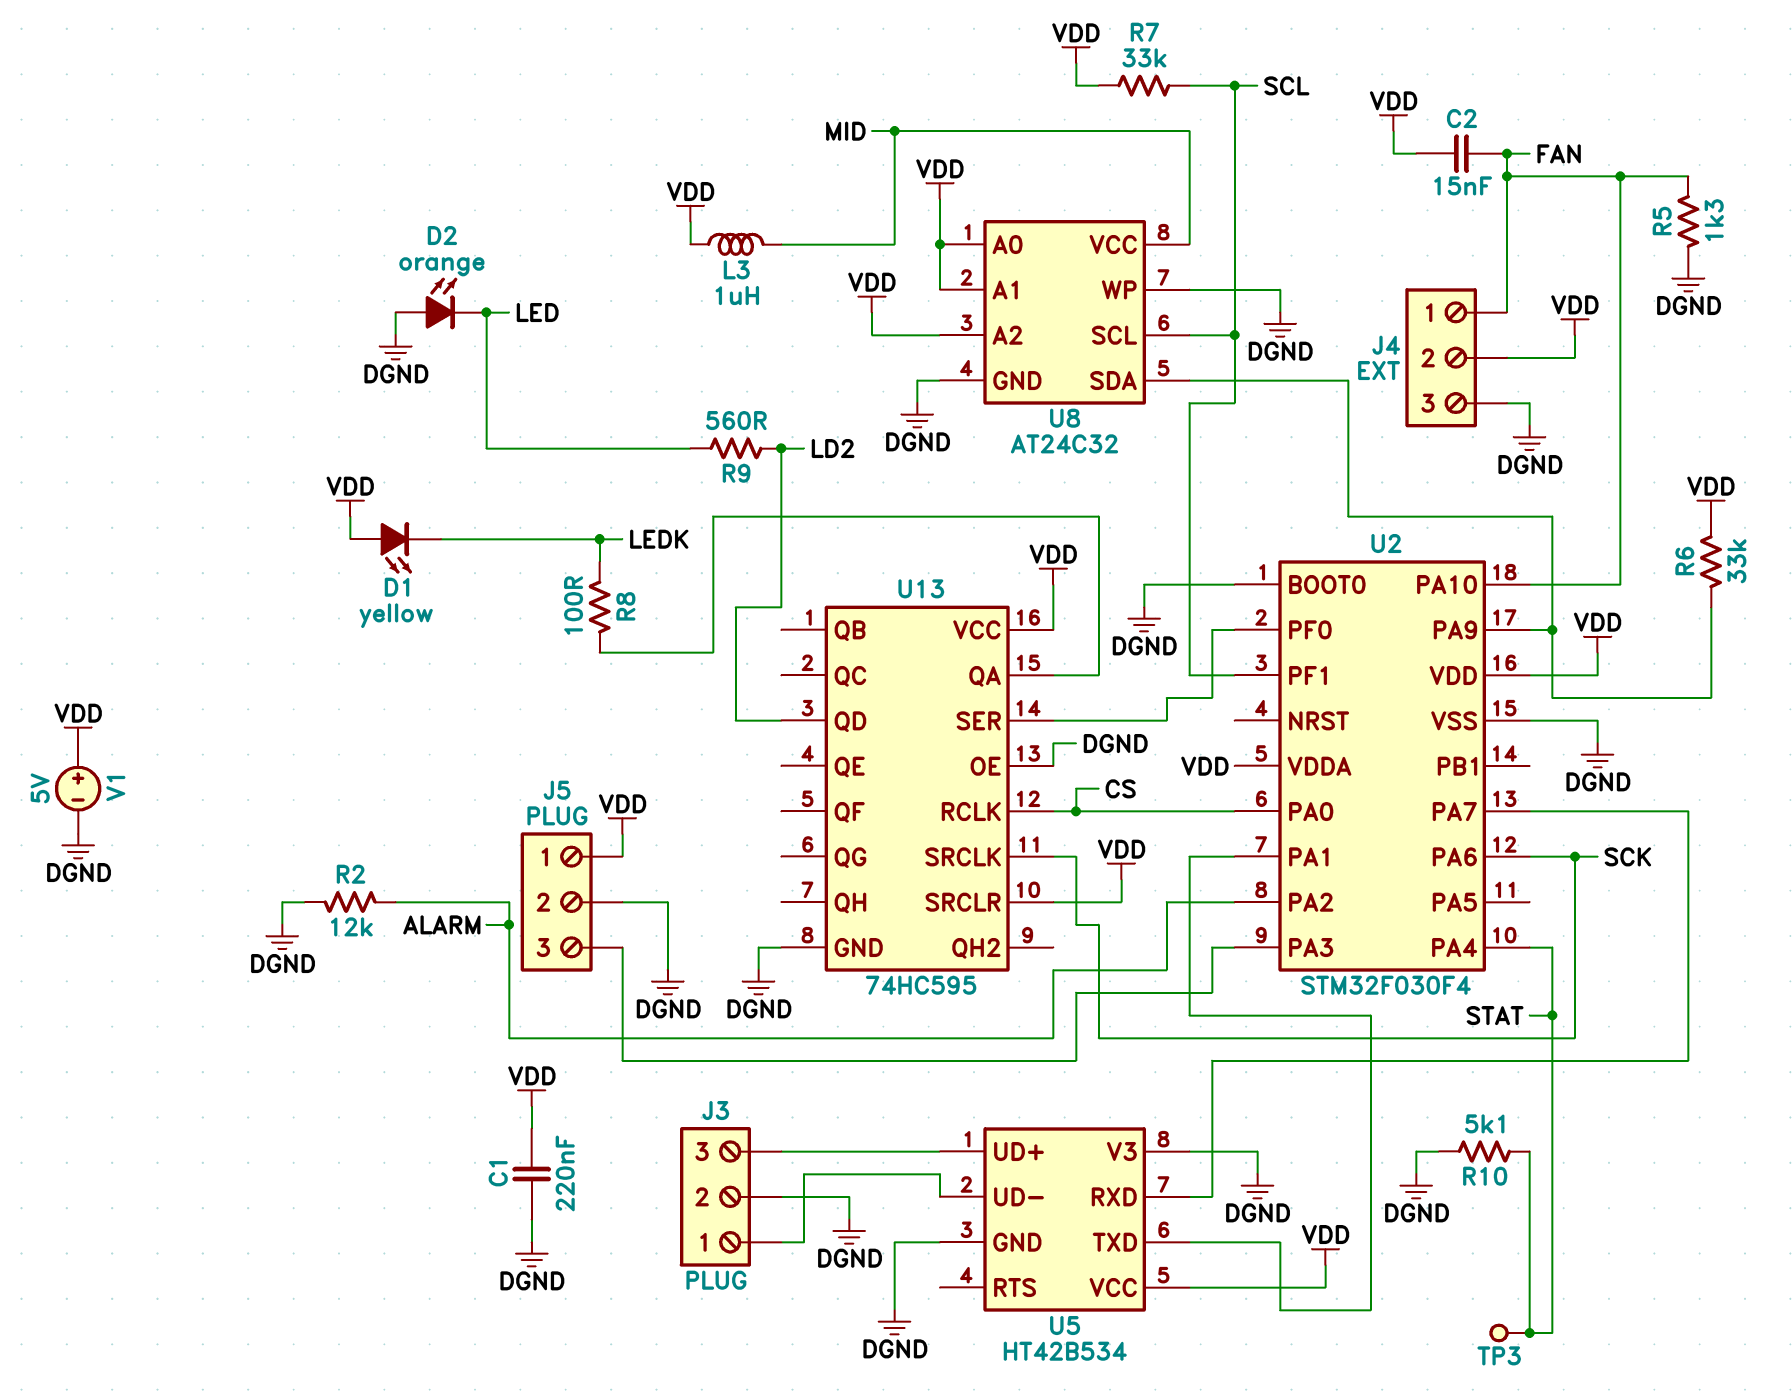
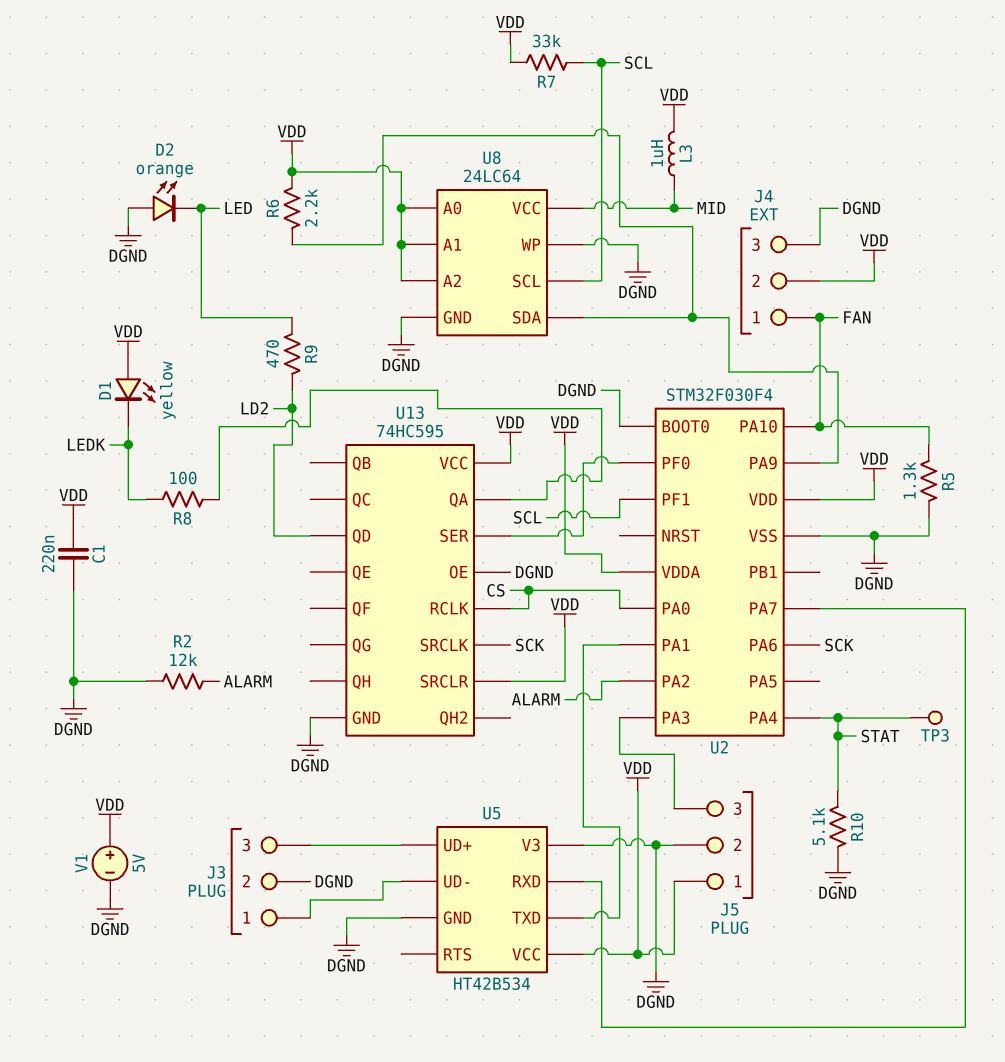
C2: 15nF (FAN, VDD) -> none
R6: 33k (U2/PA9, VDD) -> 2.2k (U2/PA9, VDD)
R9: 560 (LD2, LED) -> 470 (LD2, LED)
U8: AT24C32 -> 24LC64

